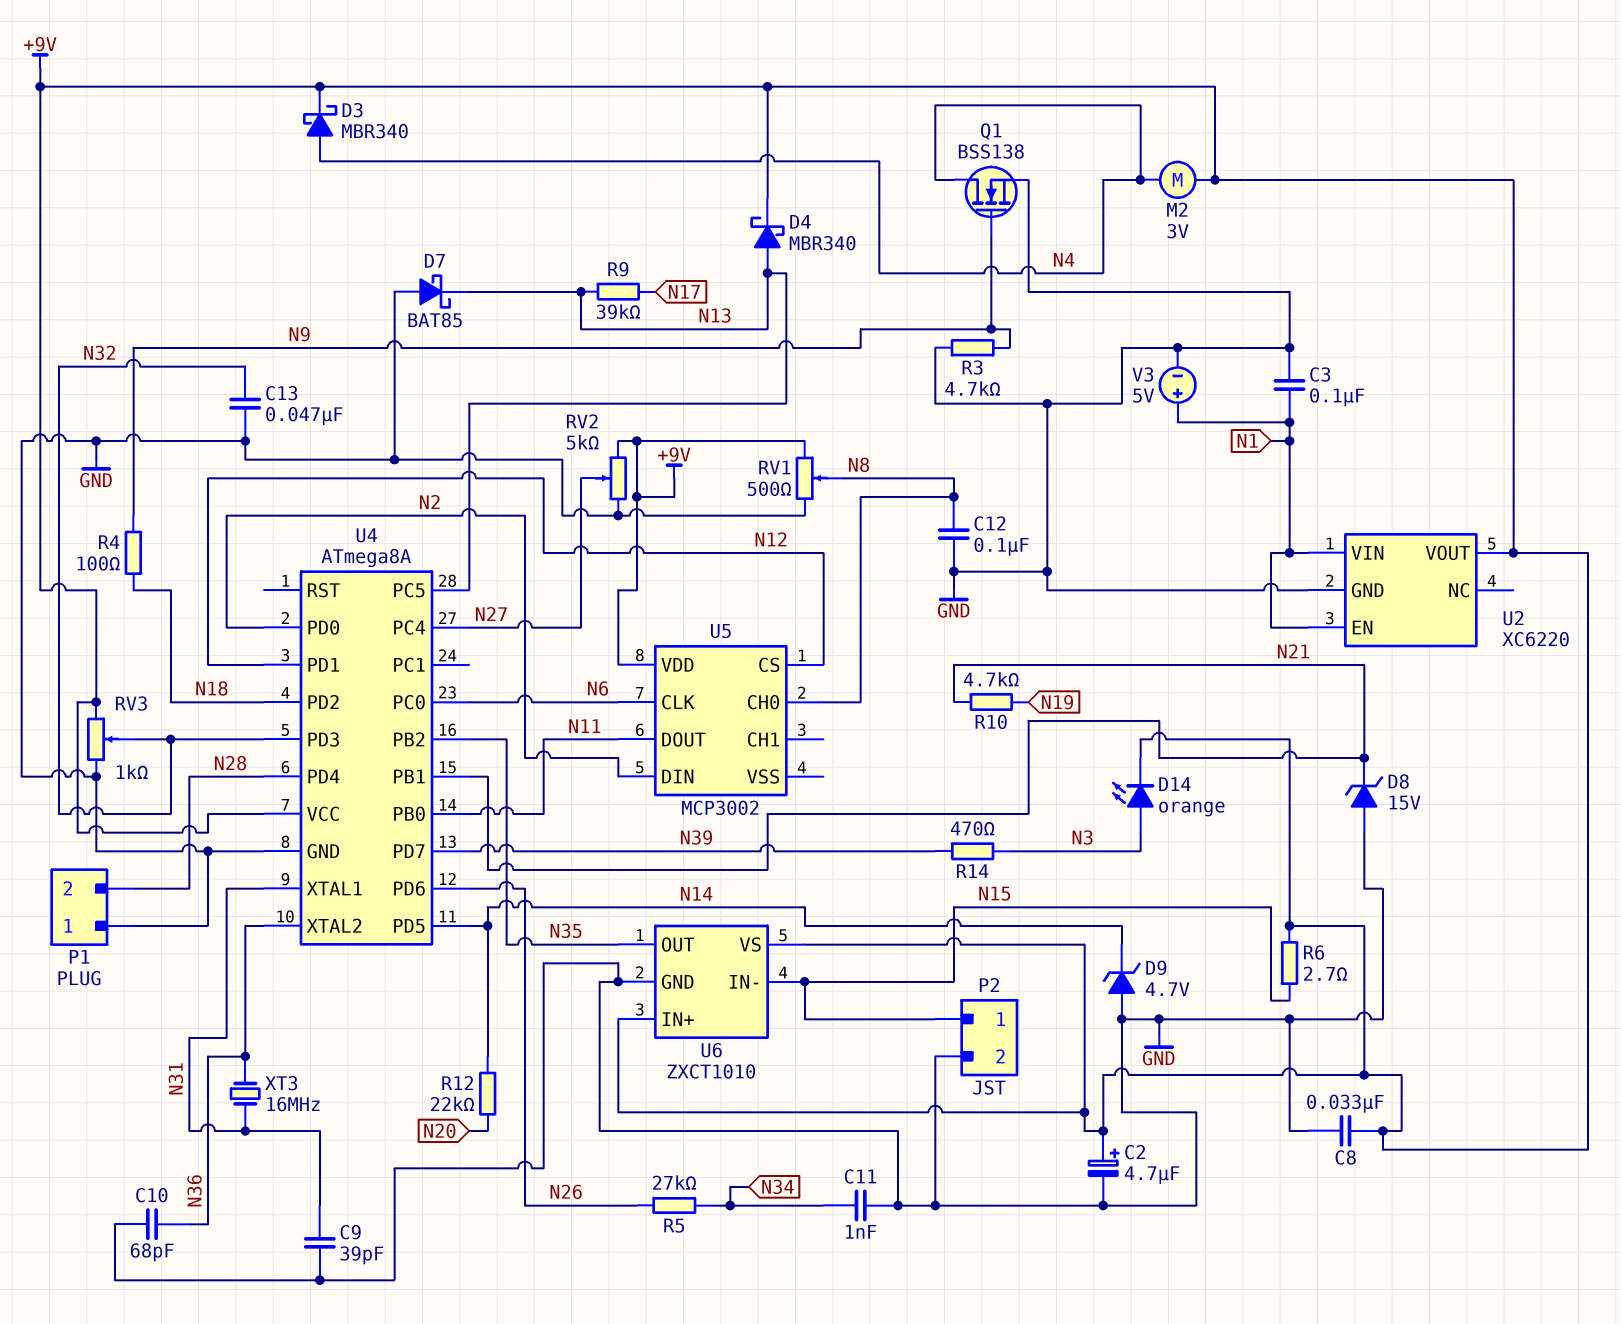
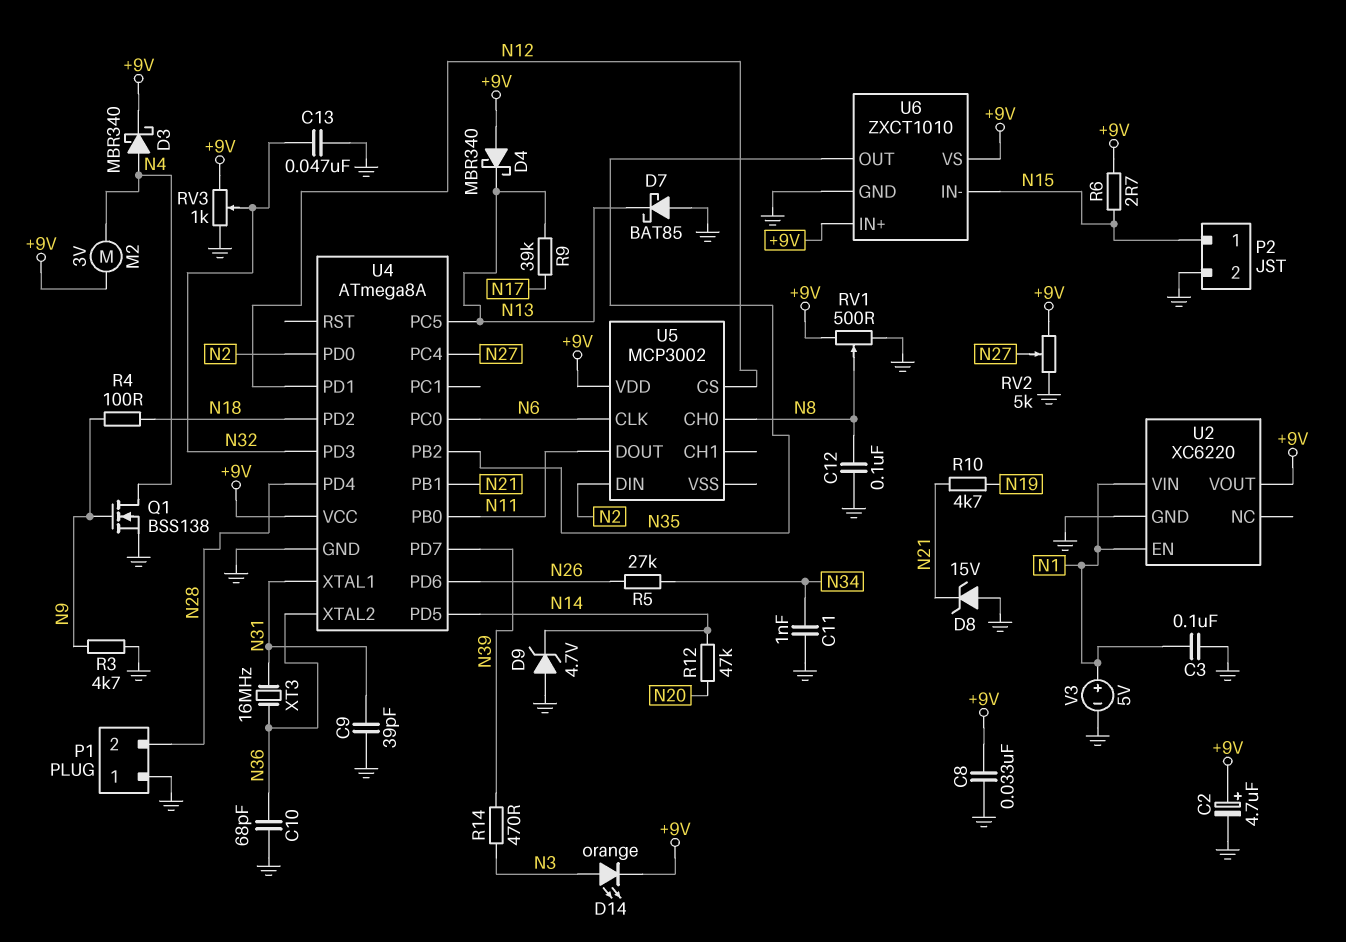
D4: schottky MBR340 (A N13, K +9V) -> schottky MBR340 (A +9V, K N13)
R12: 22k (N14, N20) -> 47k (N14, N20)

